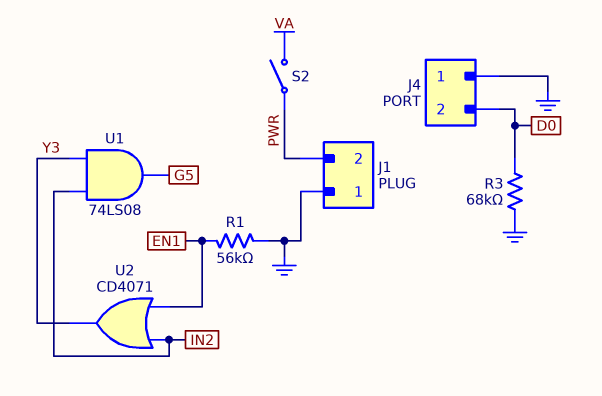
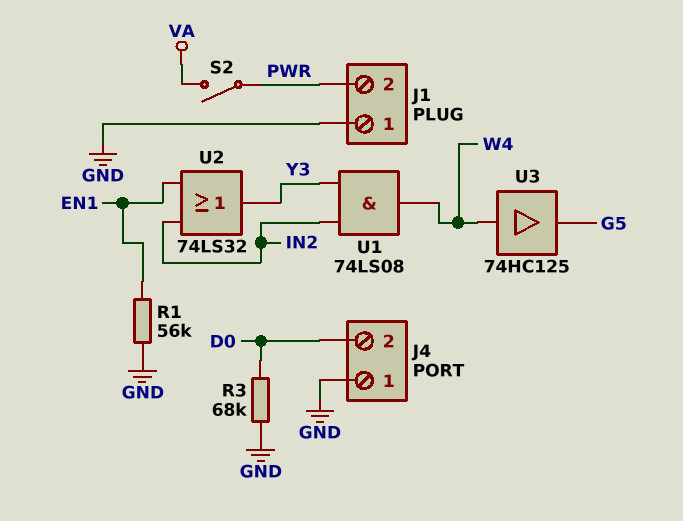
U1: AND 74LS08 (in IN2, in Y3, out G5) -> AND 74LS08 (in IN2, in Y3, out W4)
U2: OR CD4071 (in EN1, in IN2, out Y3) -> OR 74LS32 (in EN1, in IN2, out Y3)
U3: none -> buffer 74HC125 (in W4, out G5)

